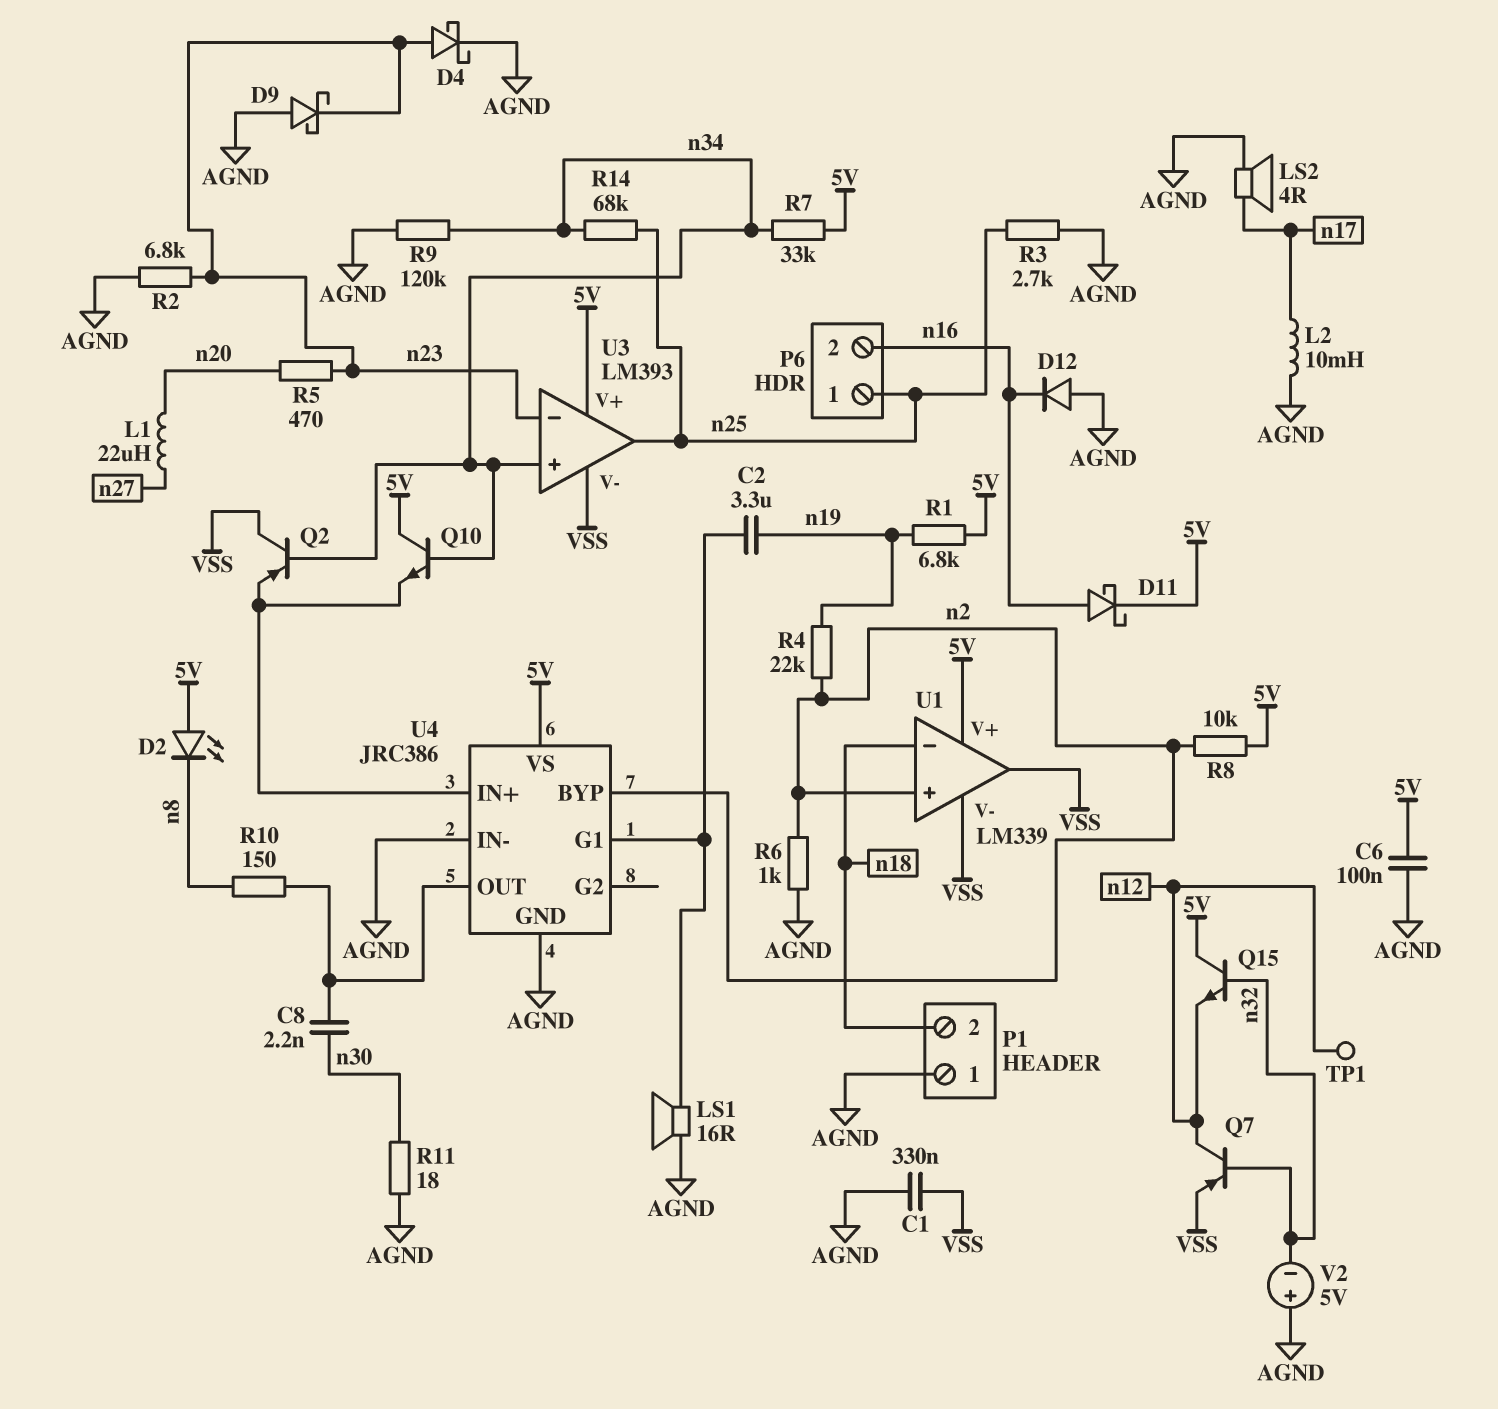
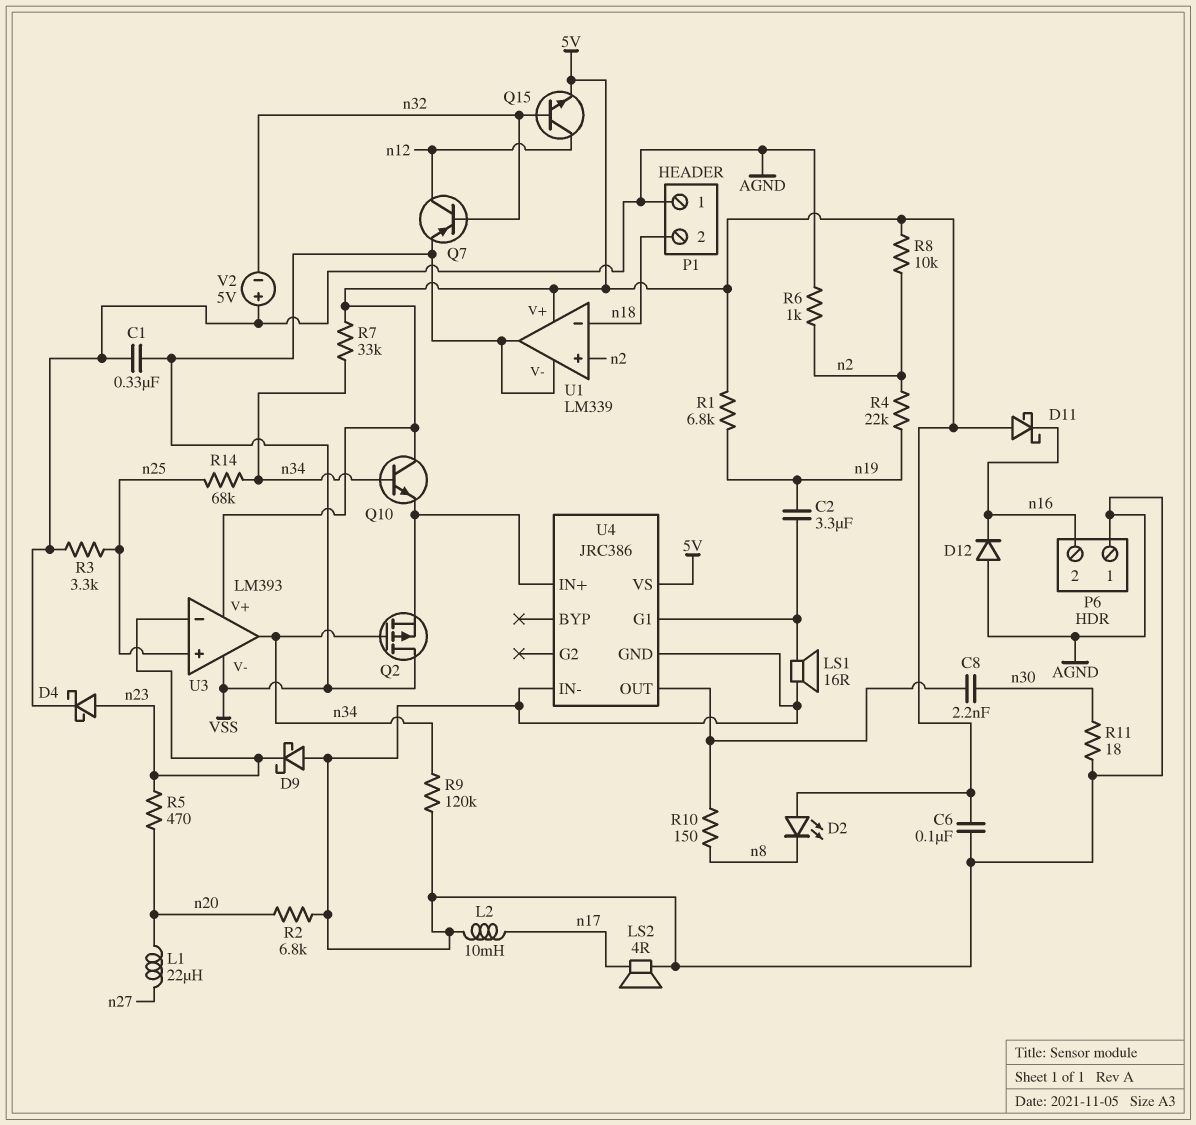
D11: schottky (A n16, K 5V) -> schottky (A 5V, K n16)
P6 pin 1: n25 -> AGND
Q2: PNP (B n34, C VSS, E U4/IN+) -> PMOS (G n34, D VSS, S U4/IN+)
Q15: NPN (B n32, C 5V, E n12) -> NPN (B n32, C n12, E 5V)
R2: 6.8k (AGND, n23) -> 6.8k (AGND, n20)
R3: 2.7k (AGND, n25) -> 3.3k (AGND, n25)
TP1: test point (n12) -> none
U3 pin in+: n34 -> n25
U3 pin out: n25 -> n34
U4 pin BYP: n2 -> none

